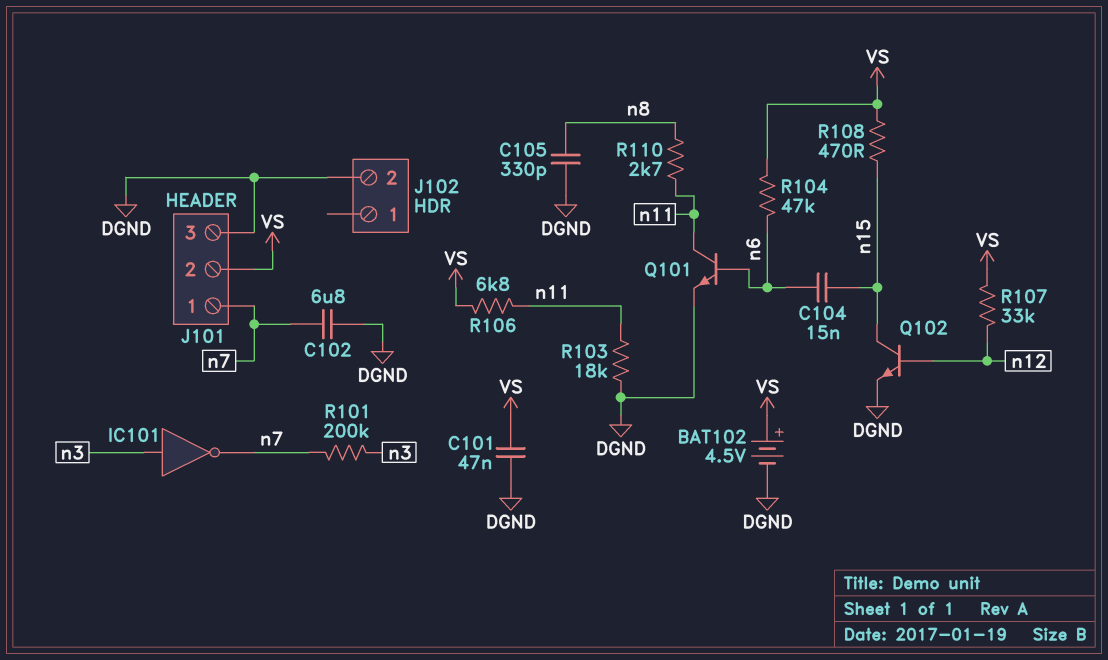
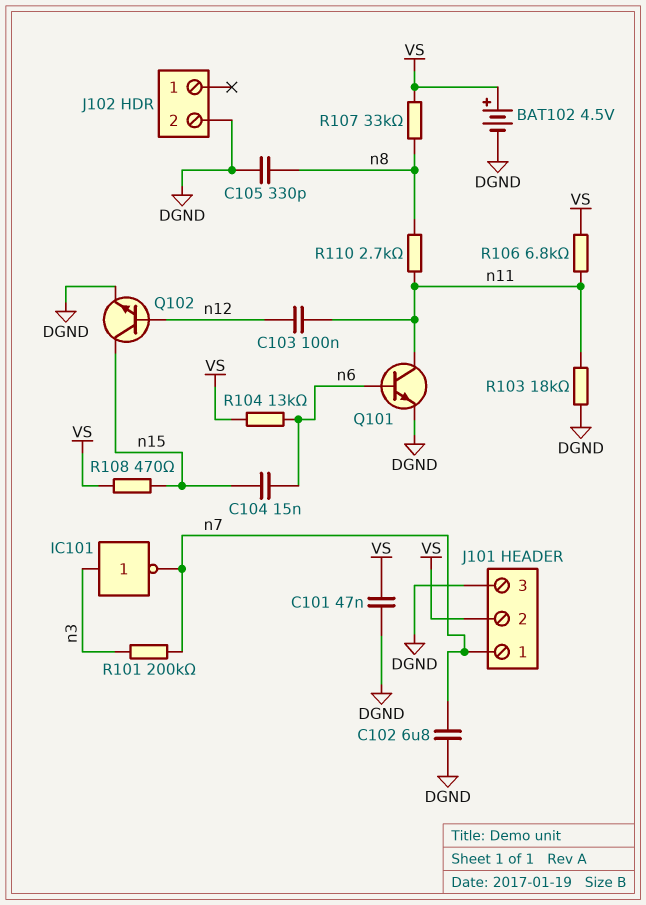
C103: none -> 100nF (n11, n12)
R104: 47k (VS, n6) -> 13k (VS, n6)
R107: 33k (VS, n12) -> 33k (VS, n8)

